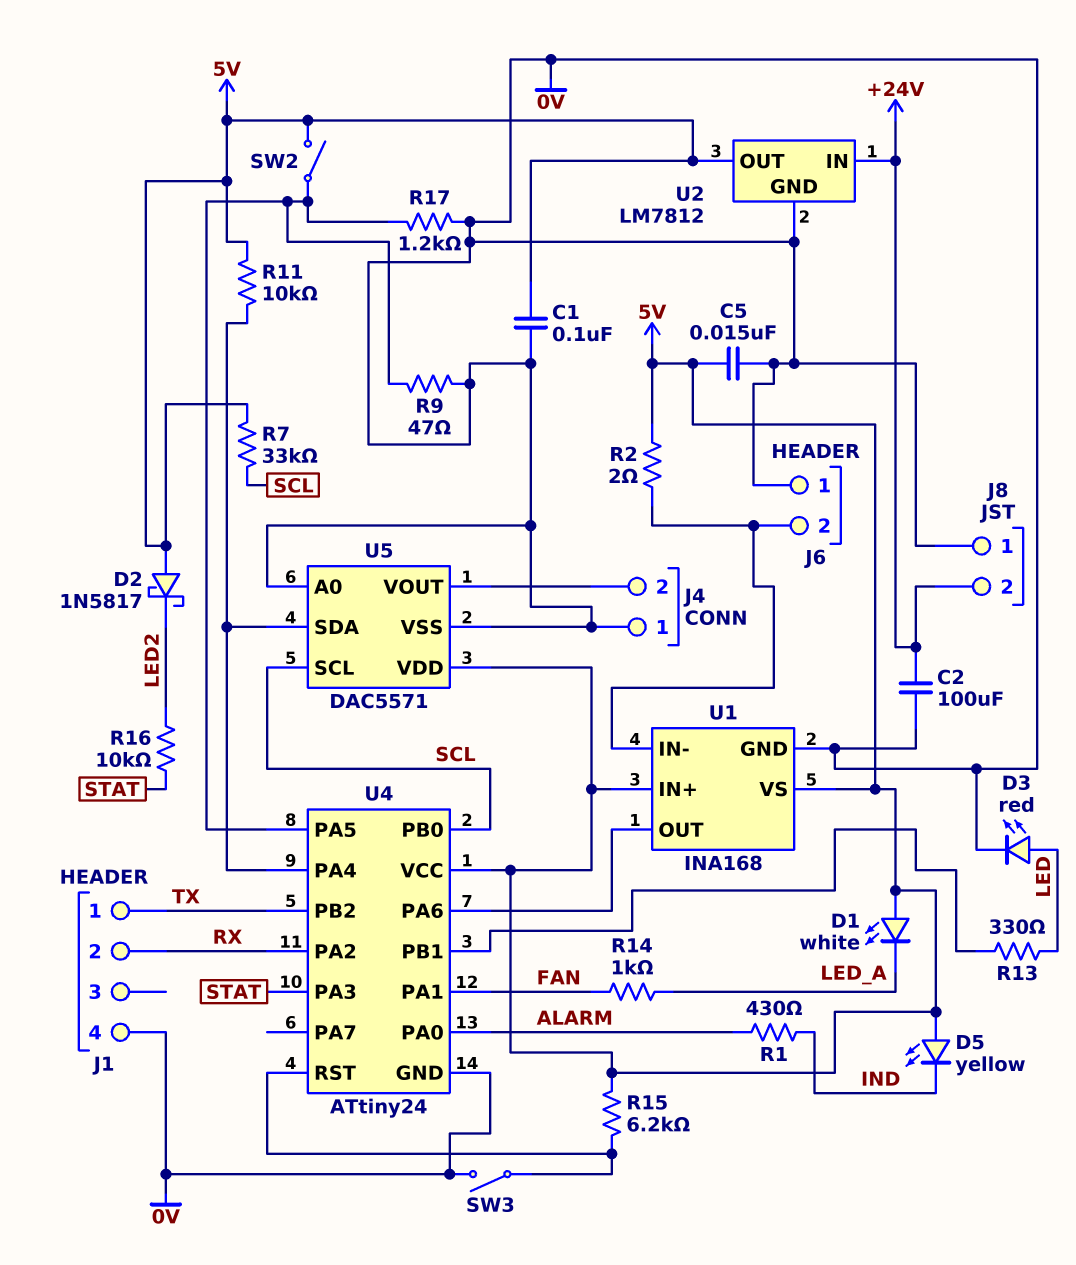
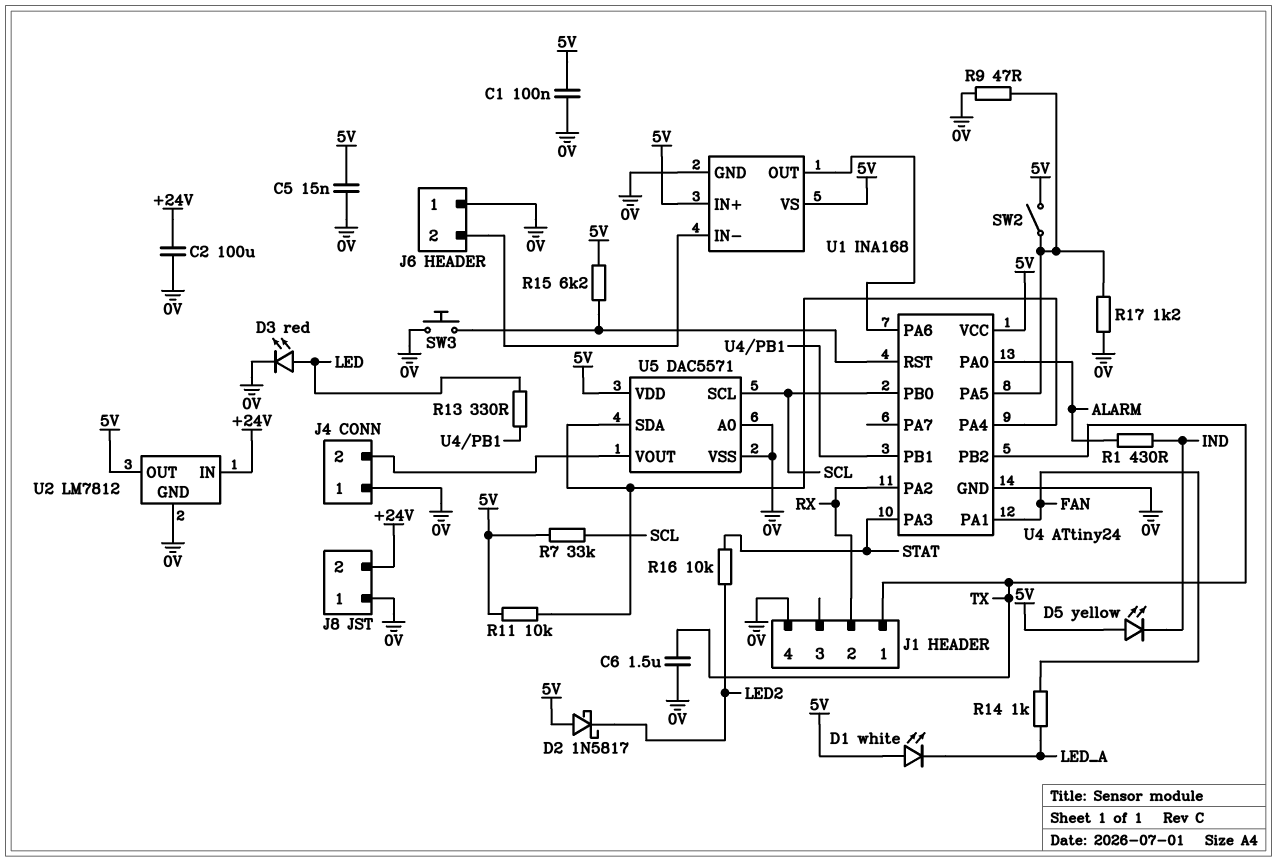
C6: none -> 1.5uF (0V, TX)
R2: 2 (5V, J6/2) -> none
SW3: switch (0V, U4/RST) -> button (0V, U4/RST)

